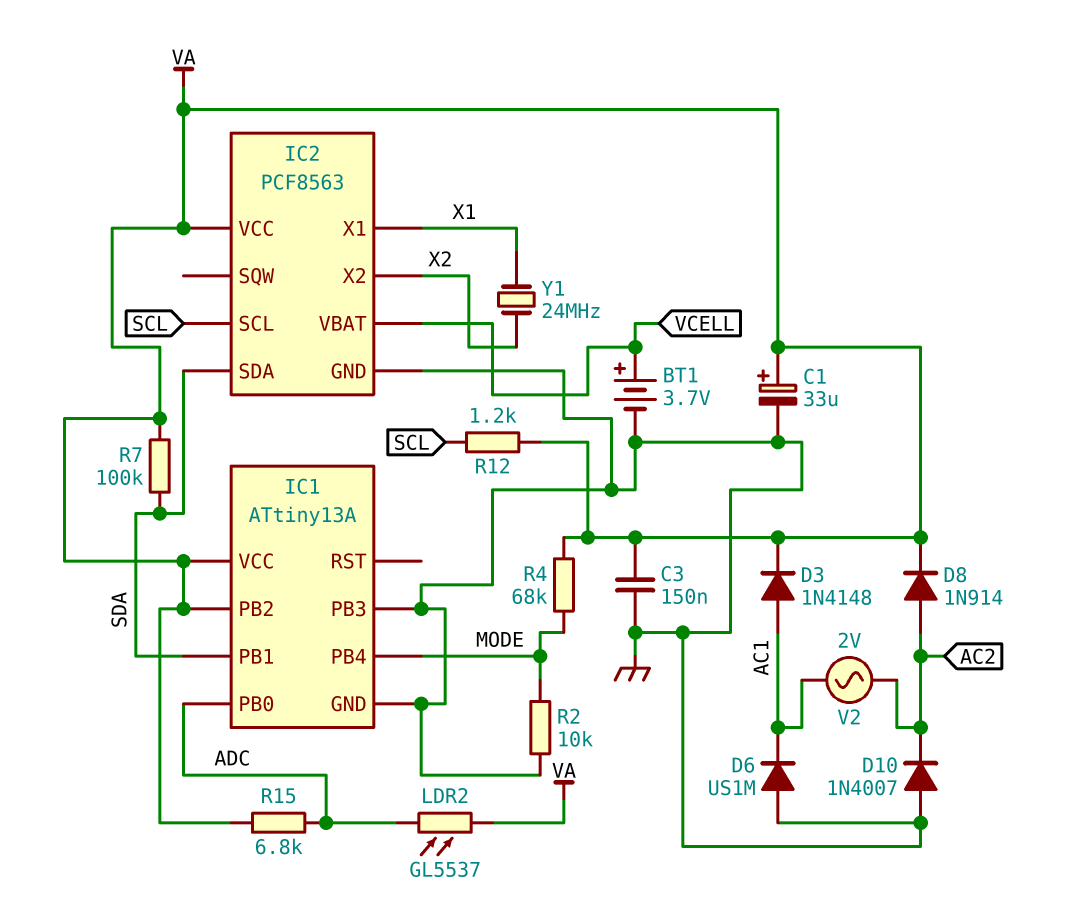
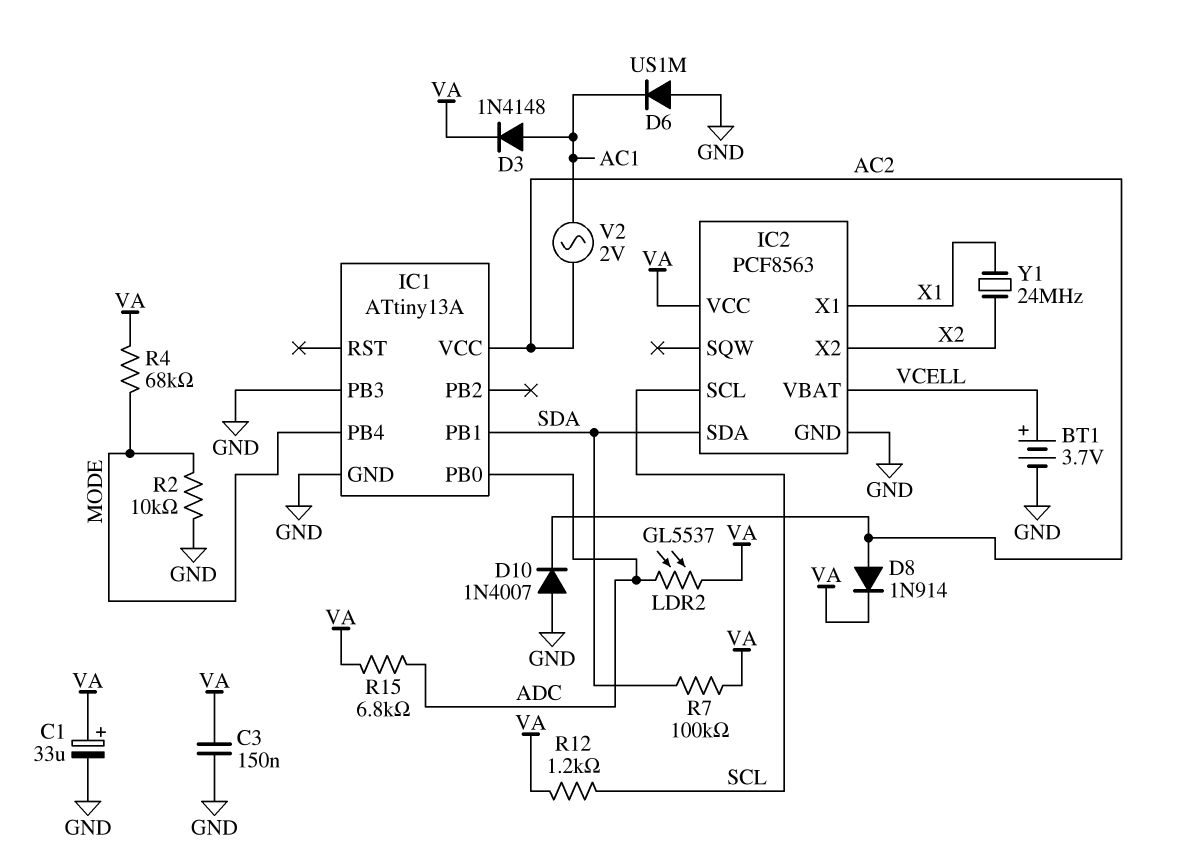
IC1 pin PB2: VA -> none
IC1 pin VCC: VA -> AC2

